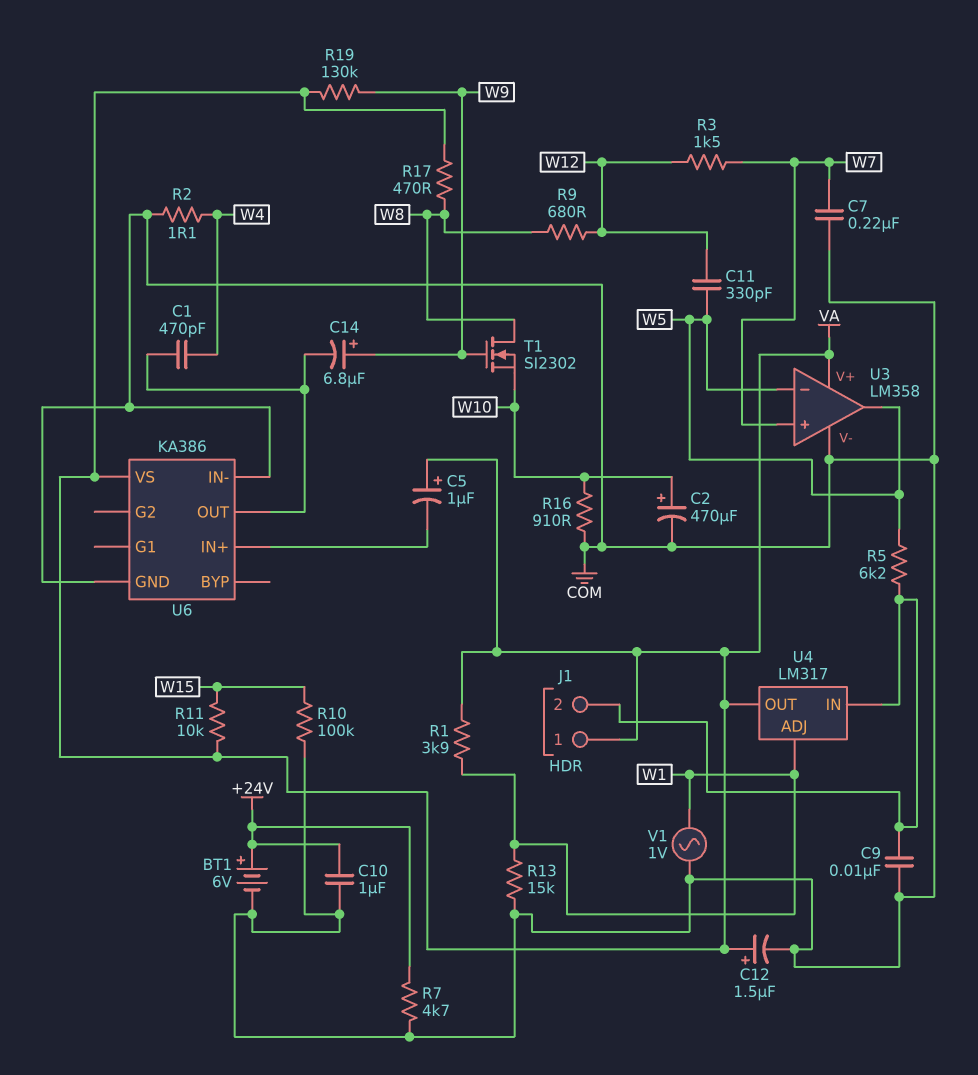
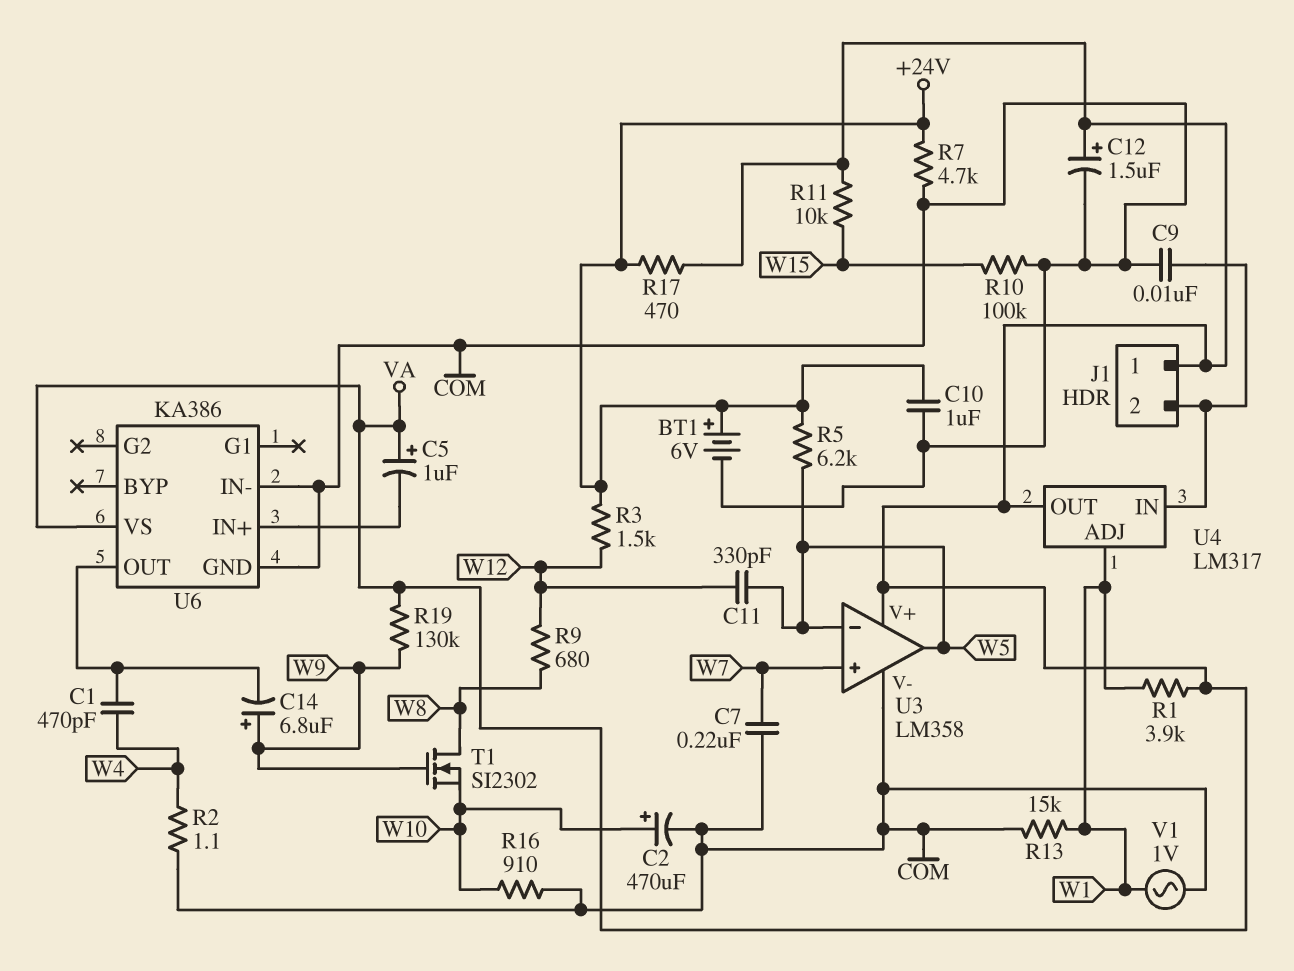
R3: 1.5k (W7, W12) -> 1.5k (+24V, W12)
R5: 6.2k (J1/2, W5) -> 6.2k (+24V, W5)
R17: 470 (VA, W8) -> 470 (+24V, VA)

